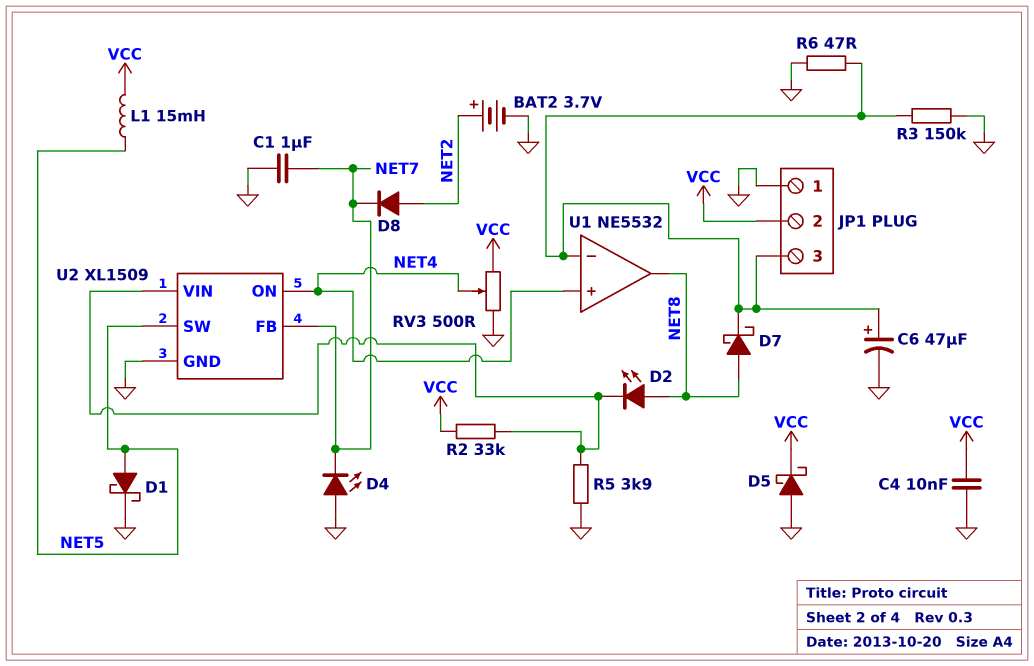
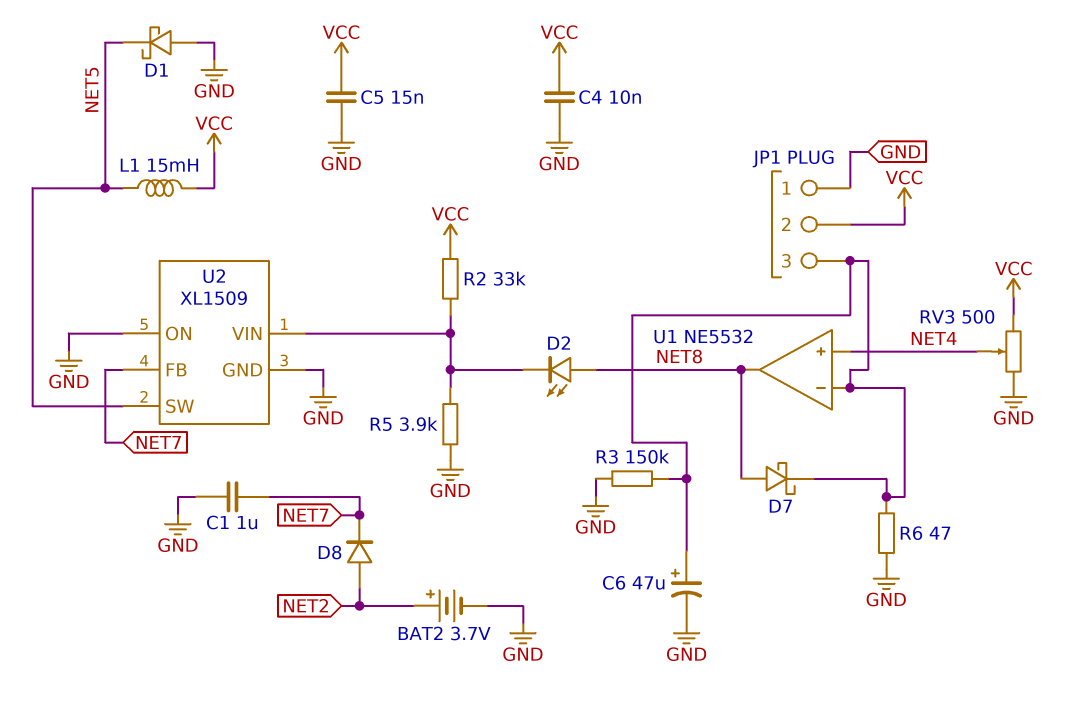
C5: none -> 15nF (GND, VCC)
D1: schottky (A NET5, K GND) -> schottky (A GND, K NET5)
D4: LED (A GND, K NET7) -> none
D5: schottky (A GND, K VCC) -> none
U2 pin ON: NET4 -> GND

